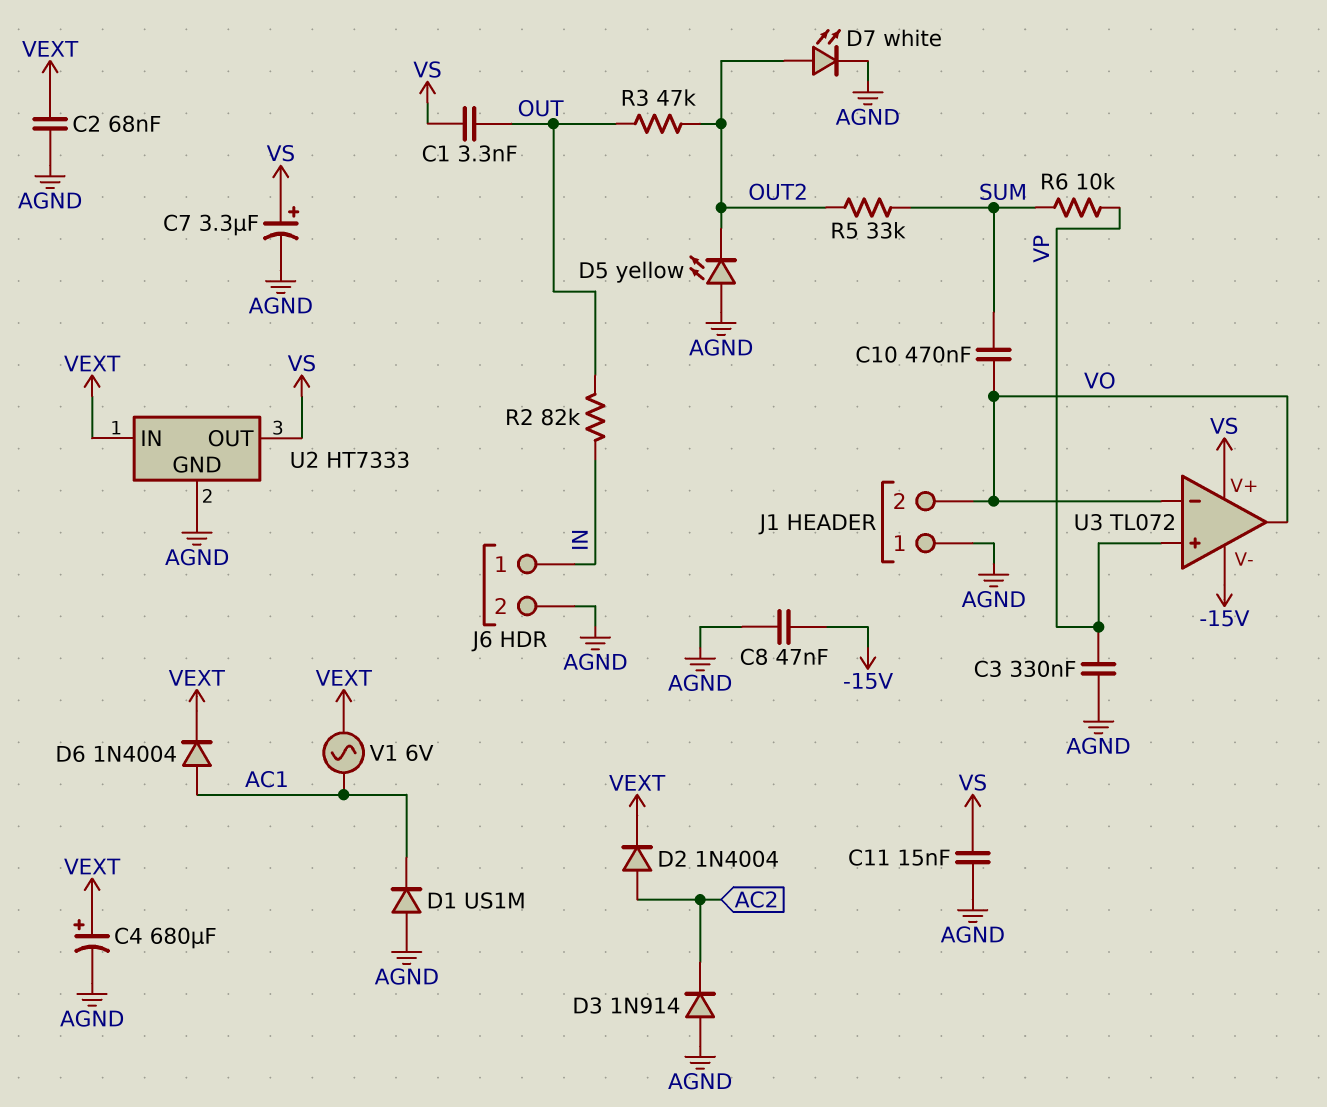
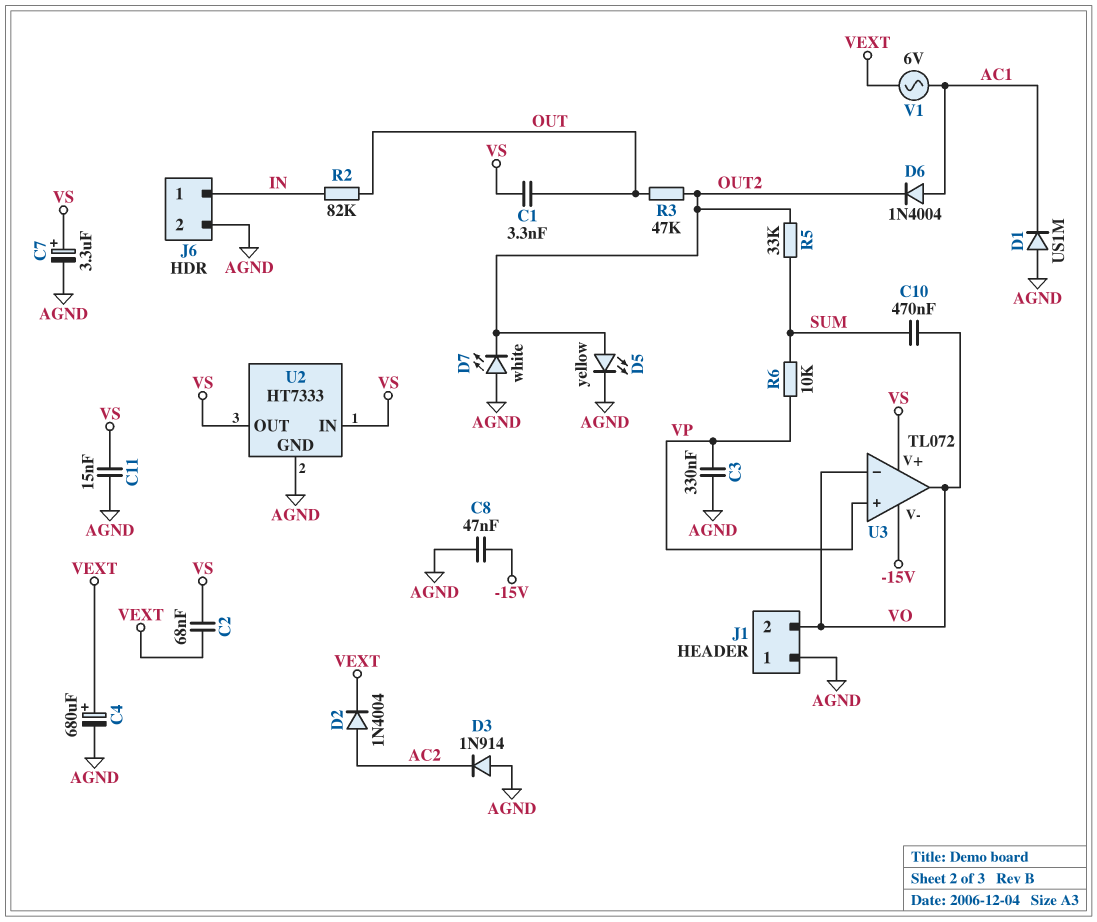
C2: 68nF (AGND, VEXT) -> 68nF (VEXT, VS)
D5: LED yellow (A AGND, K OUT2) -> LED yellow (A OUT2, K AGND)
D6: diode 1N4004 (A AC1, K VEXT) -> diode 1N4004 (A AC1, K OUT2)
D7: LED white (A OUT2, K AGND) -> LED white (A AGND, K OUT2)
U2 pin IN: VEXT -> VS

